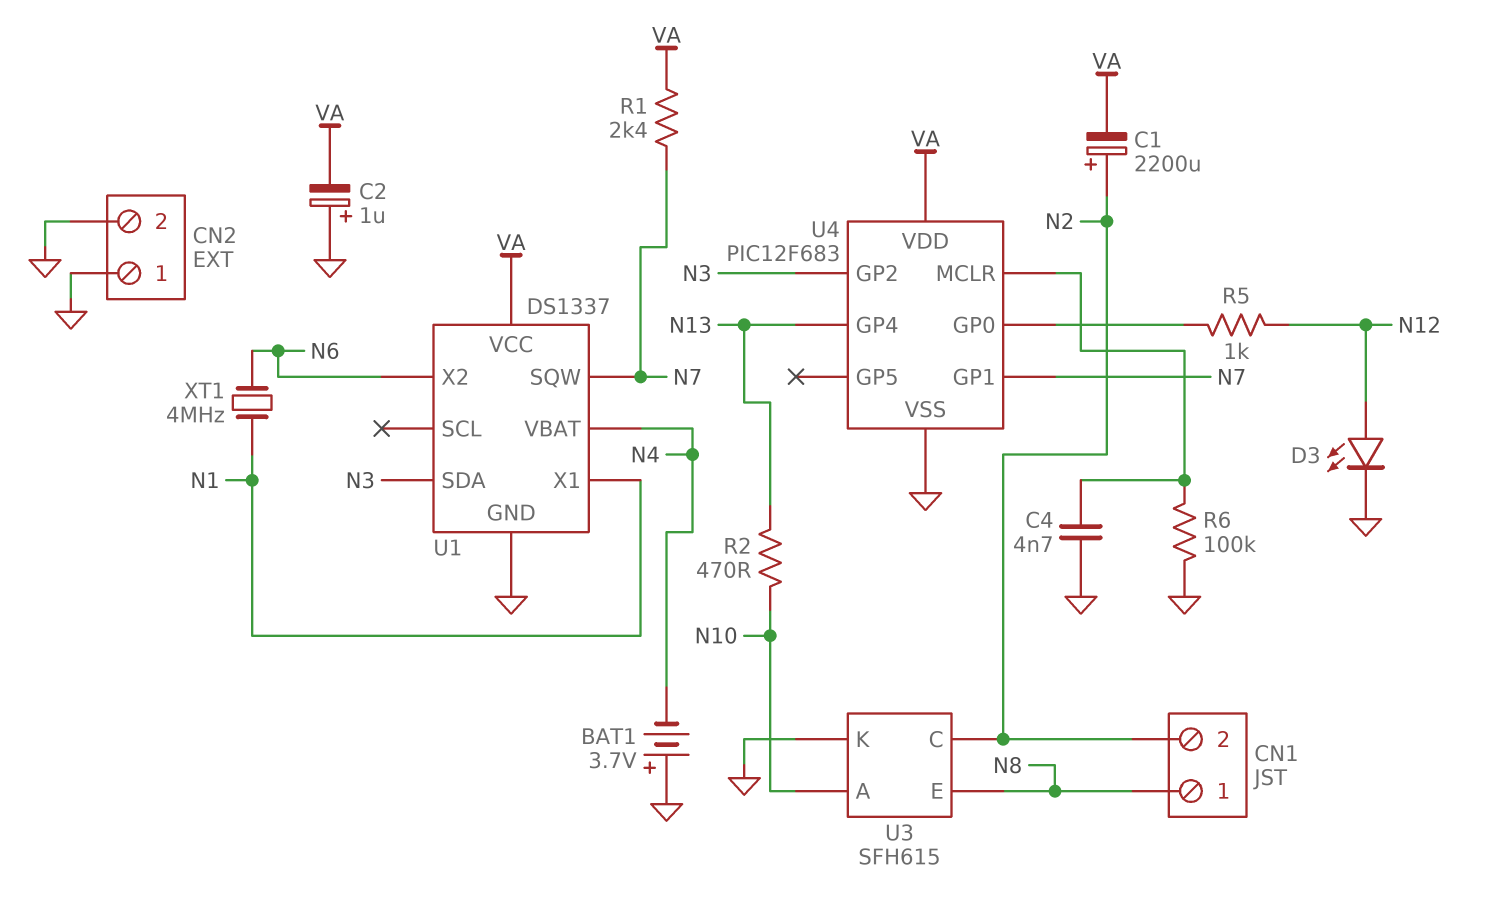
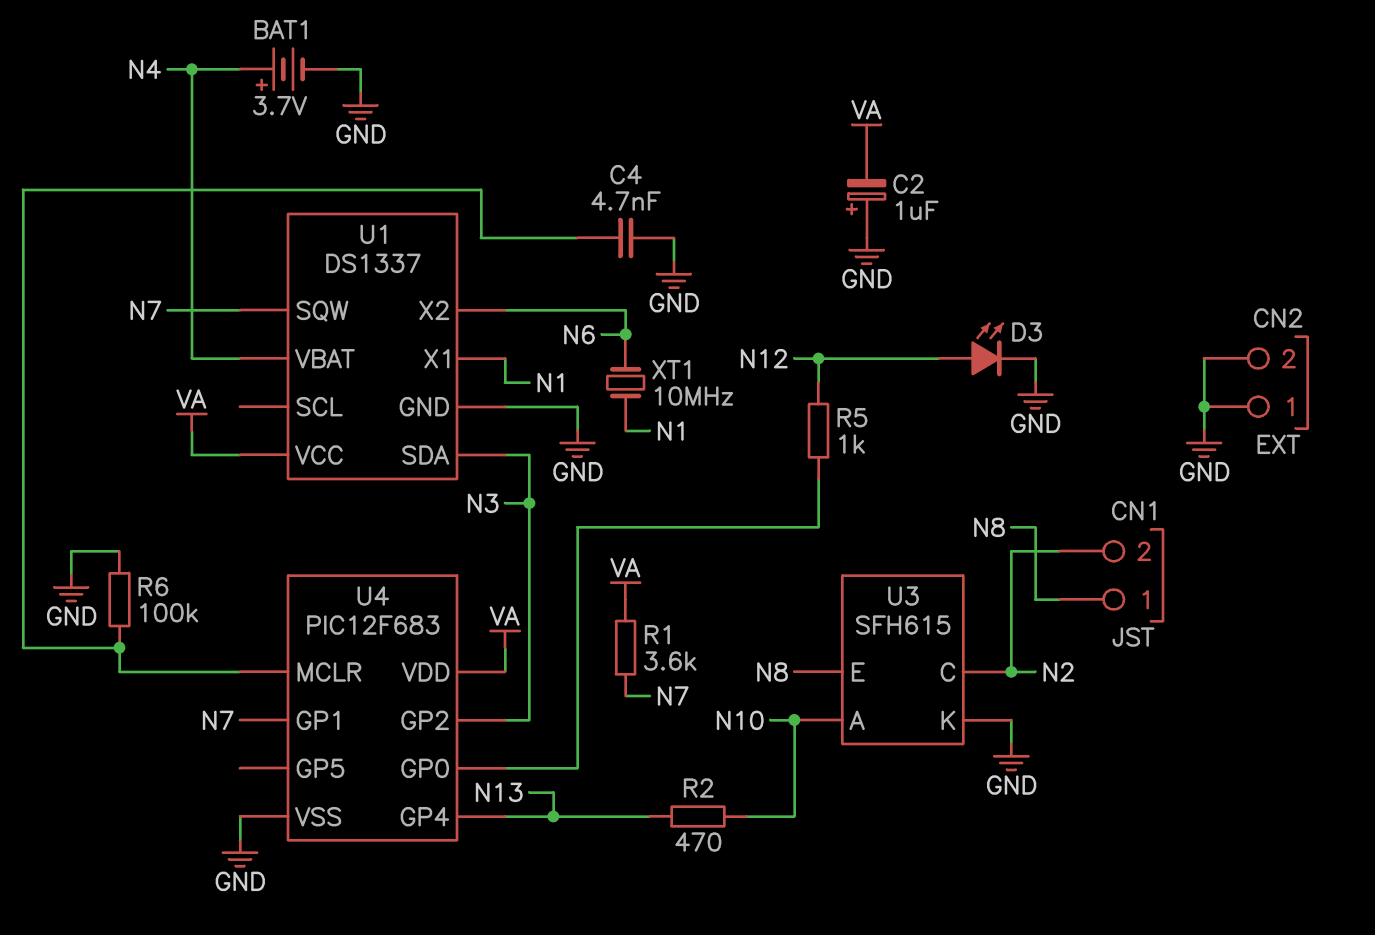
BAT1: 3.7V (plus GND, minus N4) -> 3.7V (plus N4, minus GND)
C1: 2200uF (plus N2, minus VA) -> none
R1: 2.4k (N7, VA) -> 3.6k (N7, VA)
XT1: 4MHz (N1, N6) -> 10MHz (N1, N6)

